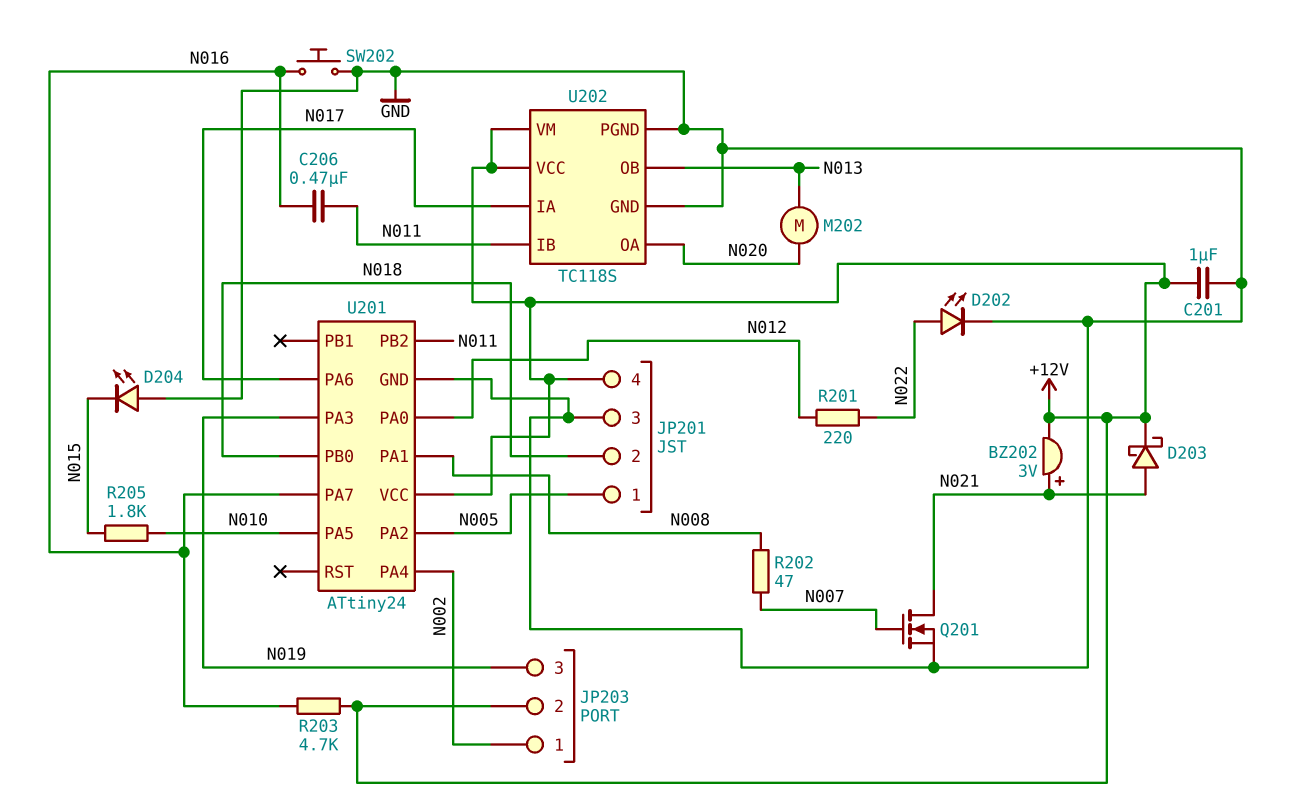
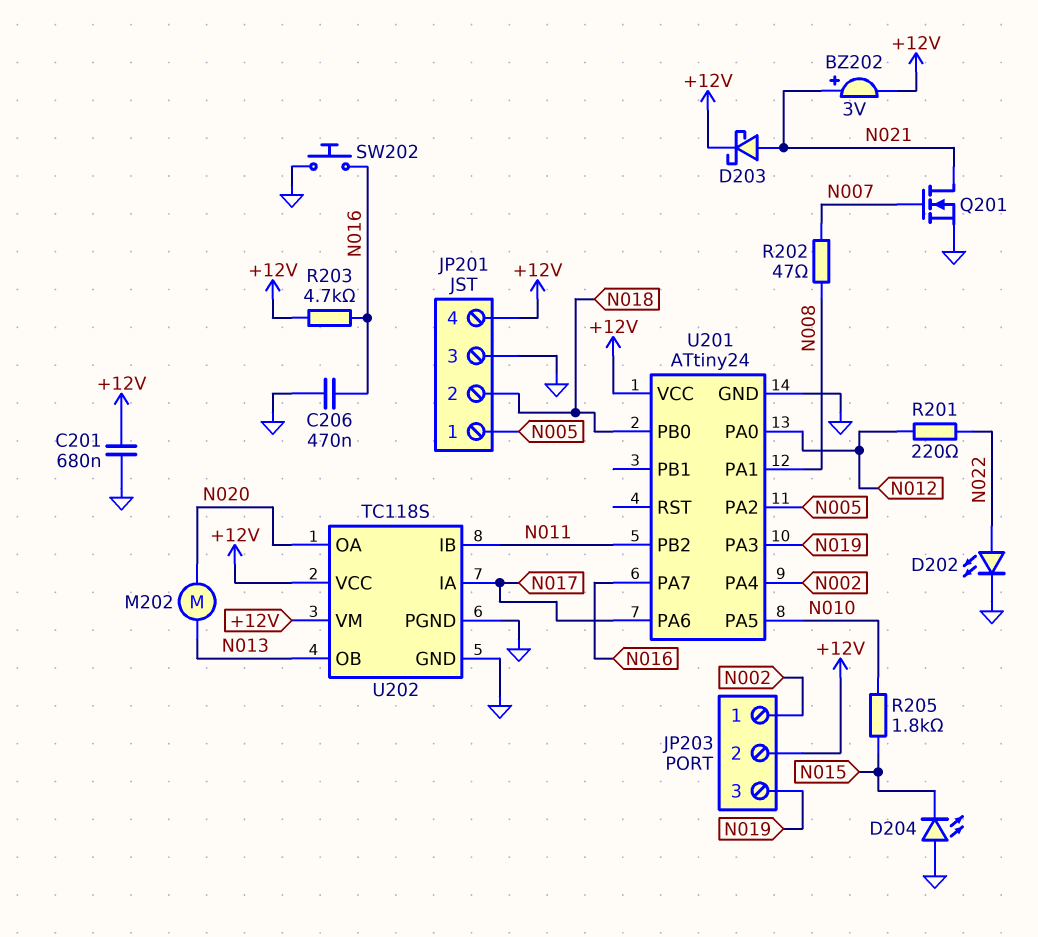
C201: 1uF (+12V, GND) -> 680nF (+12V, GND)
C206: 470nF (N011, N016) -> 470nF (GND, N016)

